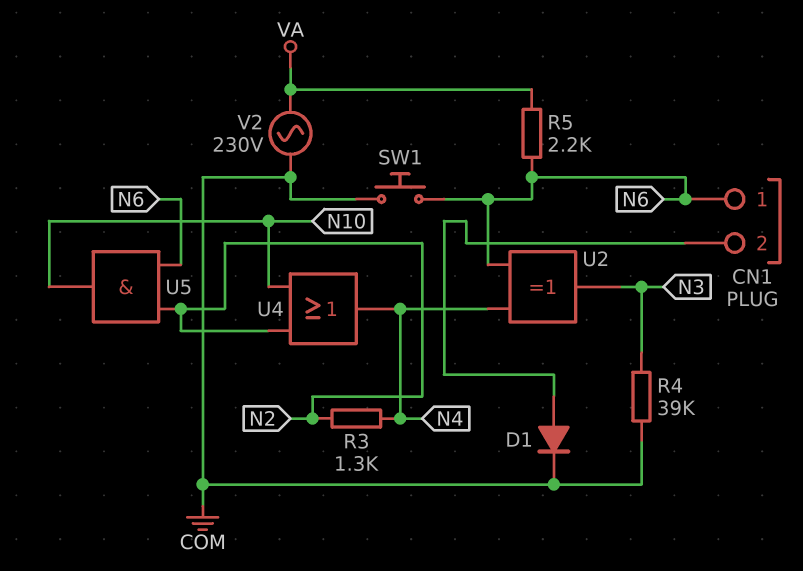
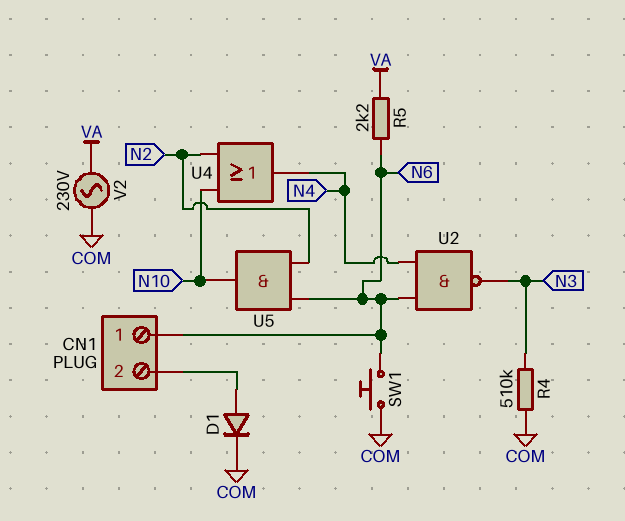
R3: 1.3k (N2, N4) -> none
R4: 39k (COM, N3) -> 510k (COM, N3)
U2: XOR (in N4, in N6, out N3) -> NAND (in N4, in N6, out N3)

